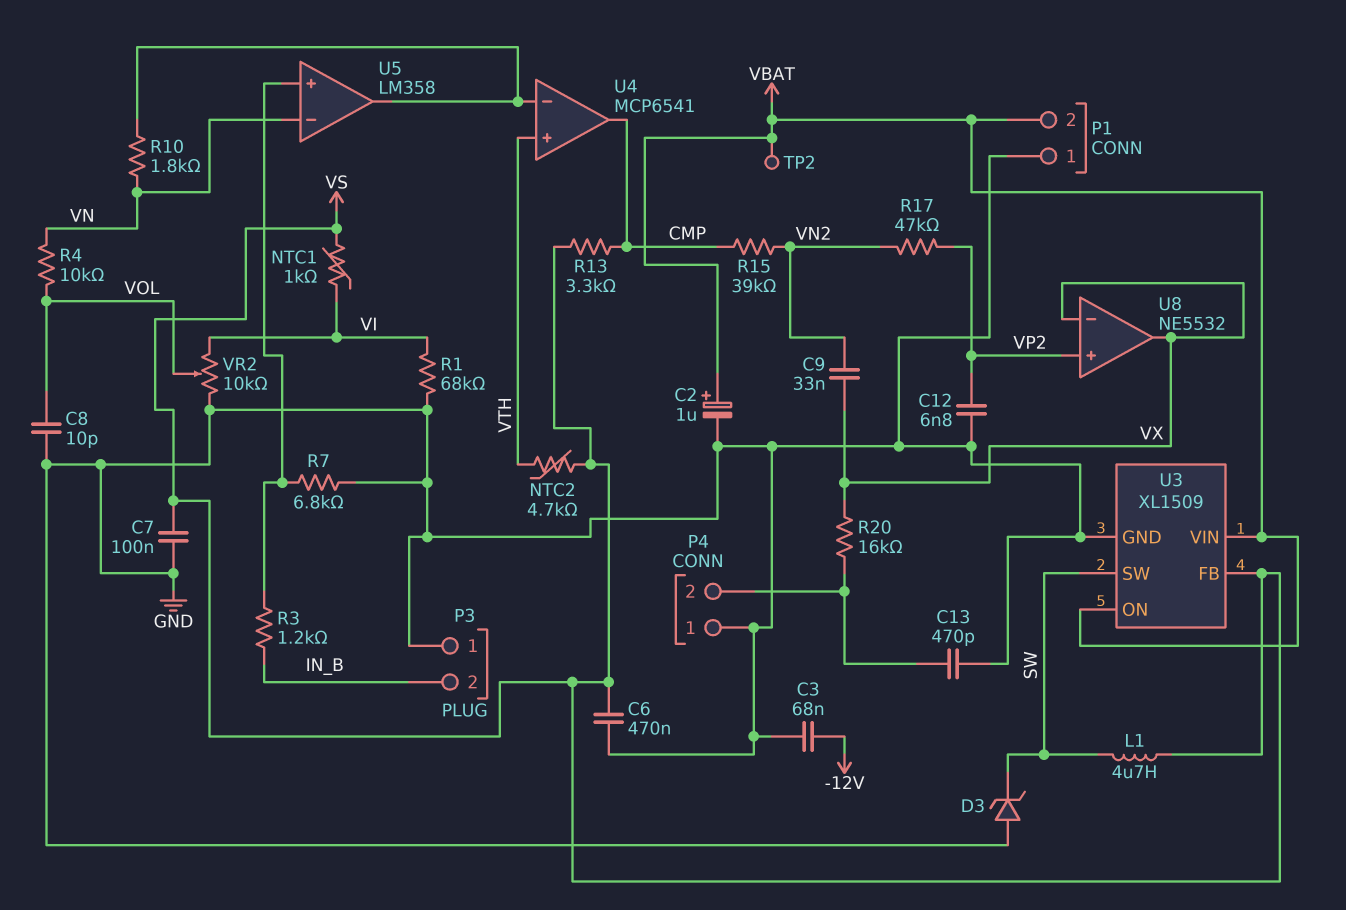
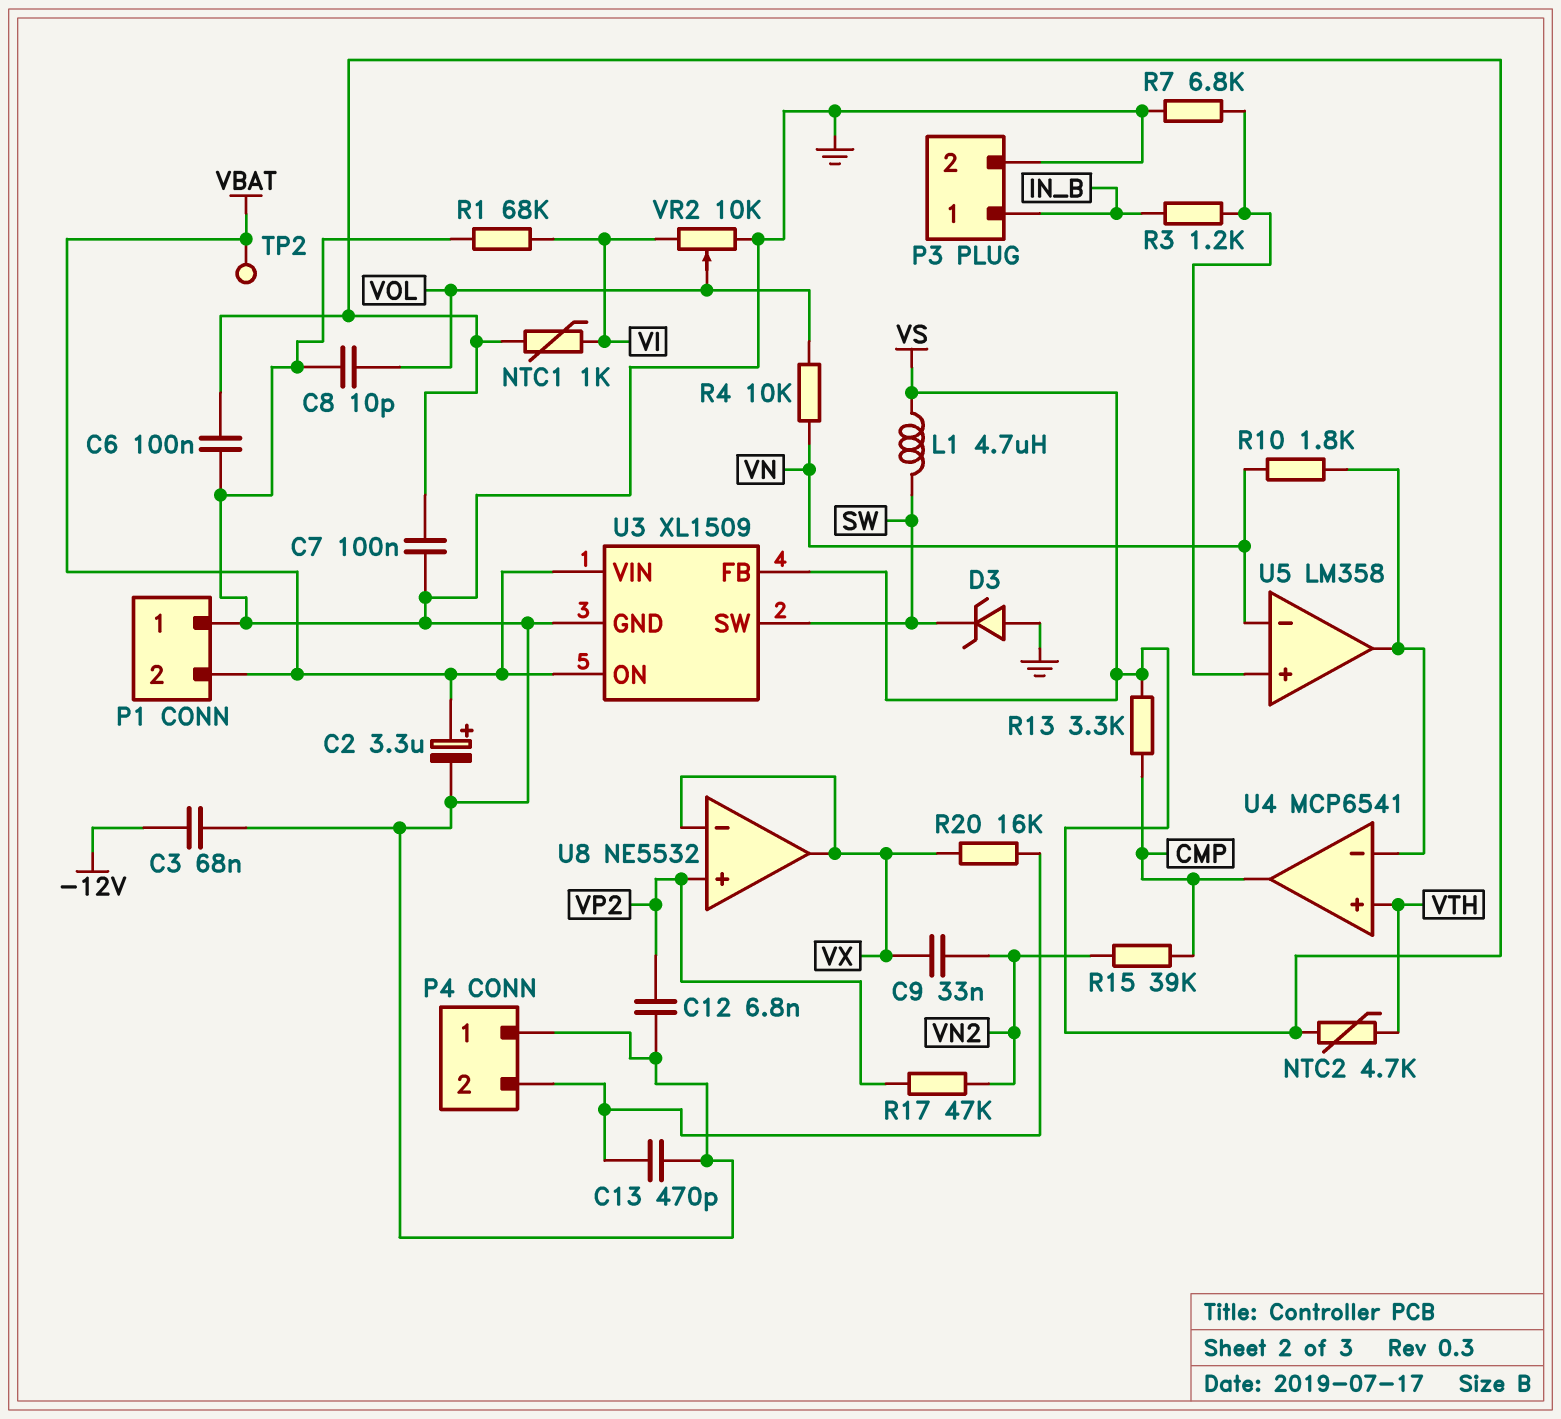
C2: 1uF (plus VBAT, minus GND) -> 3.3uF (plus VBAT, minus GND)
C6: 470nF (GND, VS) -> 100nF (GND, VS)
P3 pin 1: GND -> IN_B
P3 pin 2: IN_B -> GND

